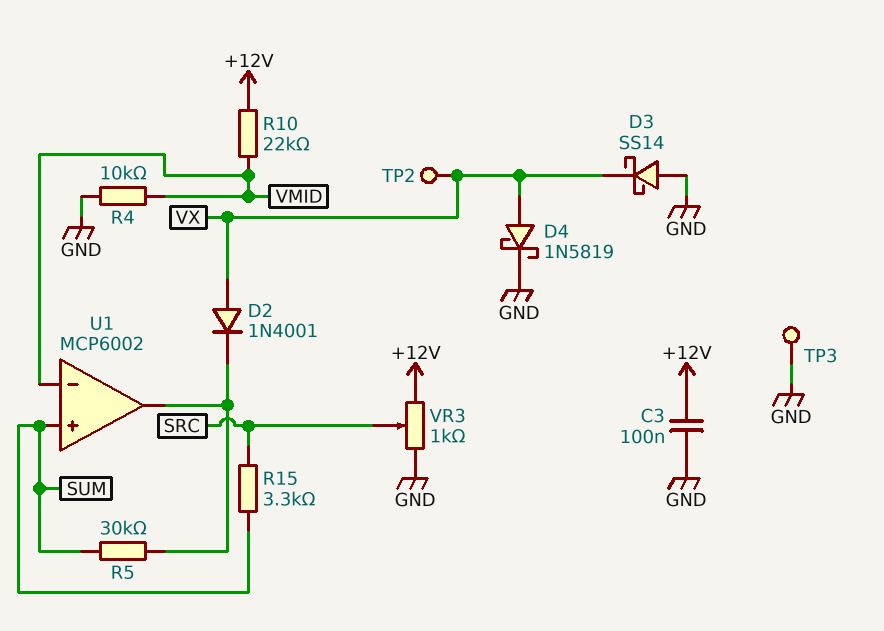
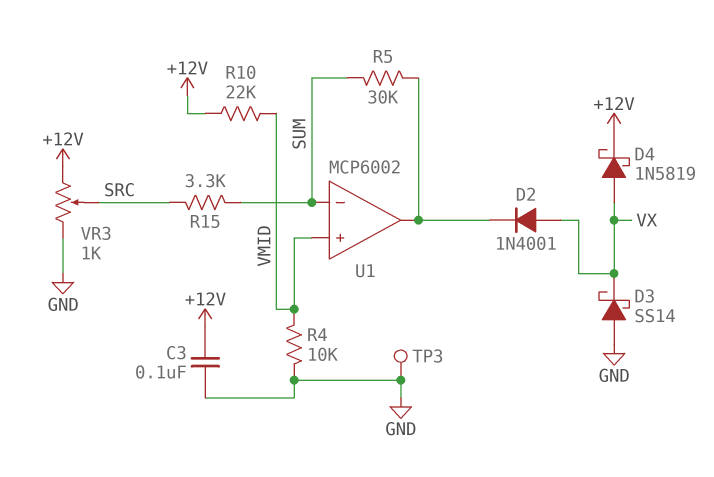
D4: schottky 1N5819 (A VX, K GND) -> schottky 1N5819 (A VX, K +12V)
TP2: test point (VX) -> none
U1 pin in+: SUM -> VMID
U1 pin in-: VMID -> SUM

